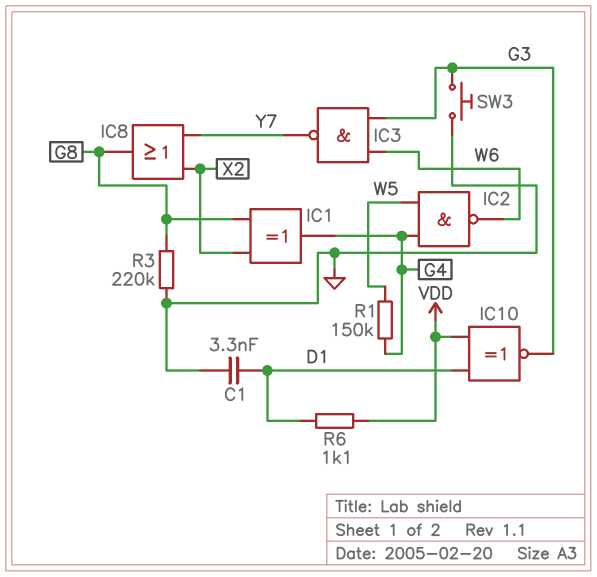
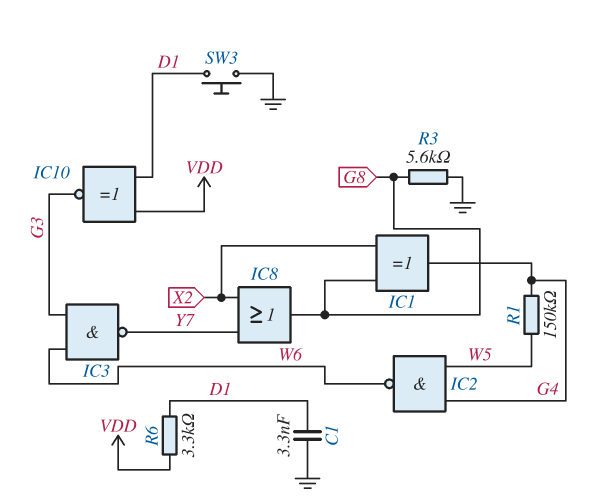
R3: 220k (G8, GND) -> 5.6k (G8, GND)
R6: 1.1k (D1, VDD) -> 3.3k (D1, VDD)
SW3: button (G3, GND) -> button (D1, GND)

